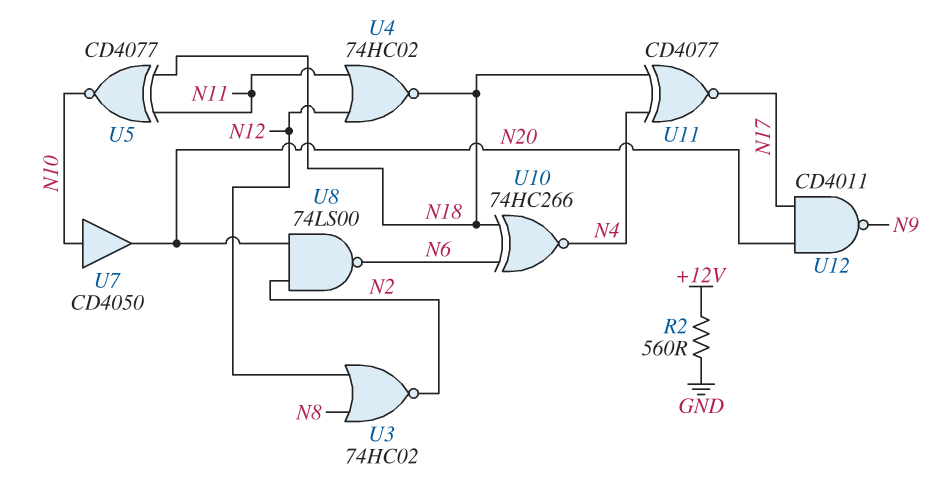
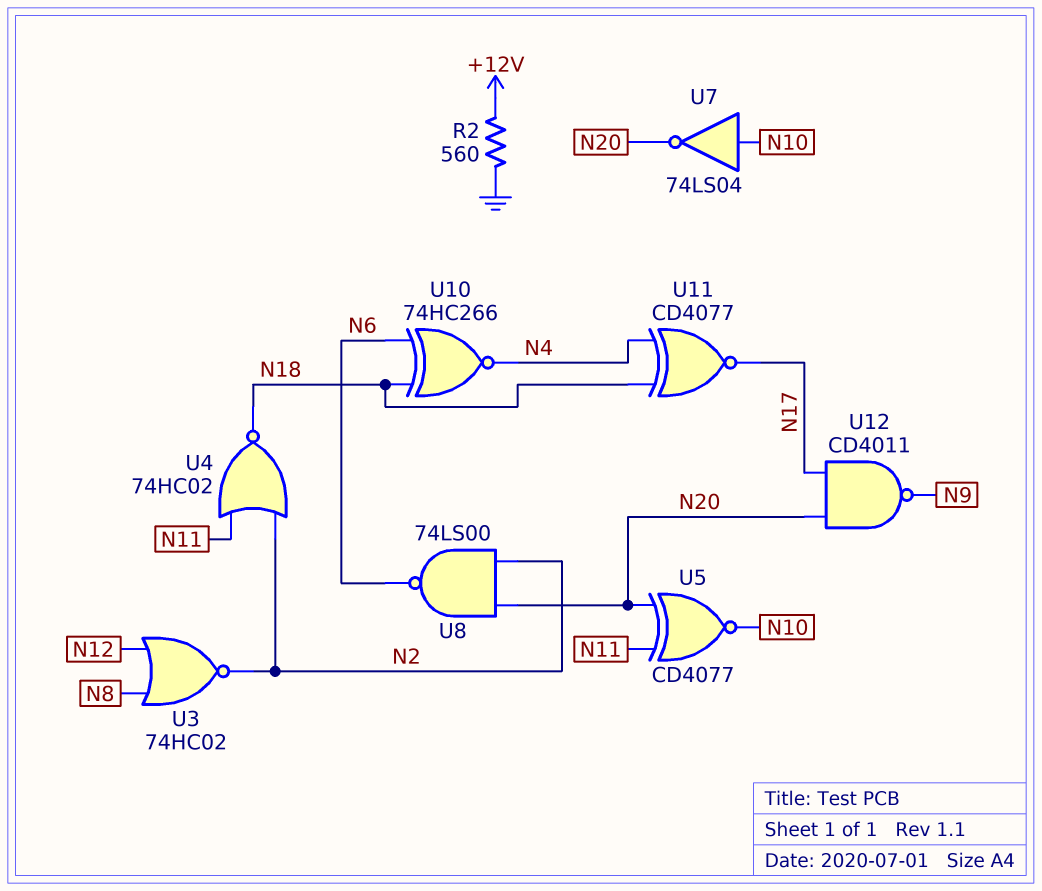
U4: NOR 74HC02 (in N11, in N12, out N18) -> NOR 74HC02 (in N2, in N11, out N18)
U5: XNOR CD4077 (in N11, in N18, out N10) -> XNOR CD4077 (in N11, in N20, out N10)
U7: buffer CD4050 (in N10, out N20) -> NOT 74LS04 (in N10, out N20)

